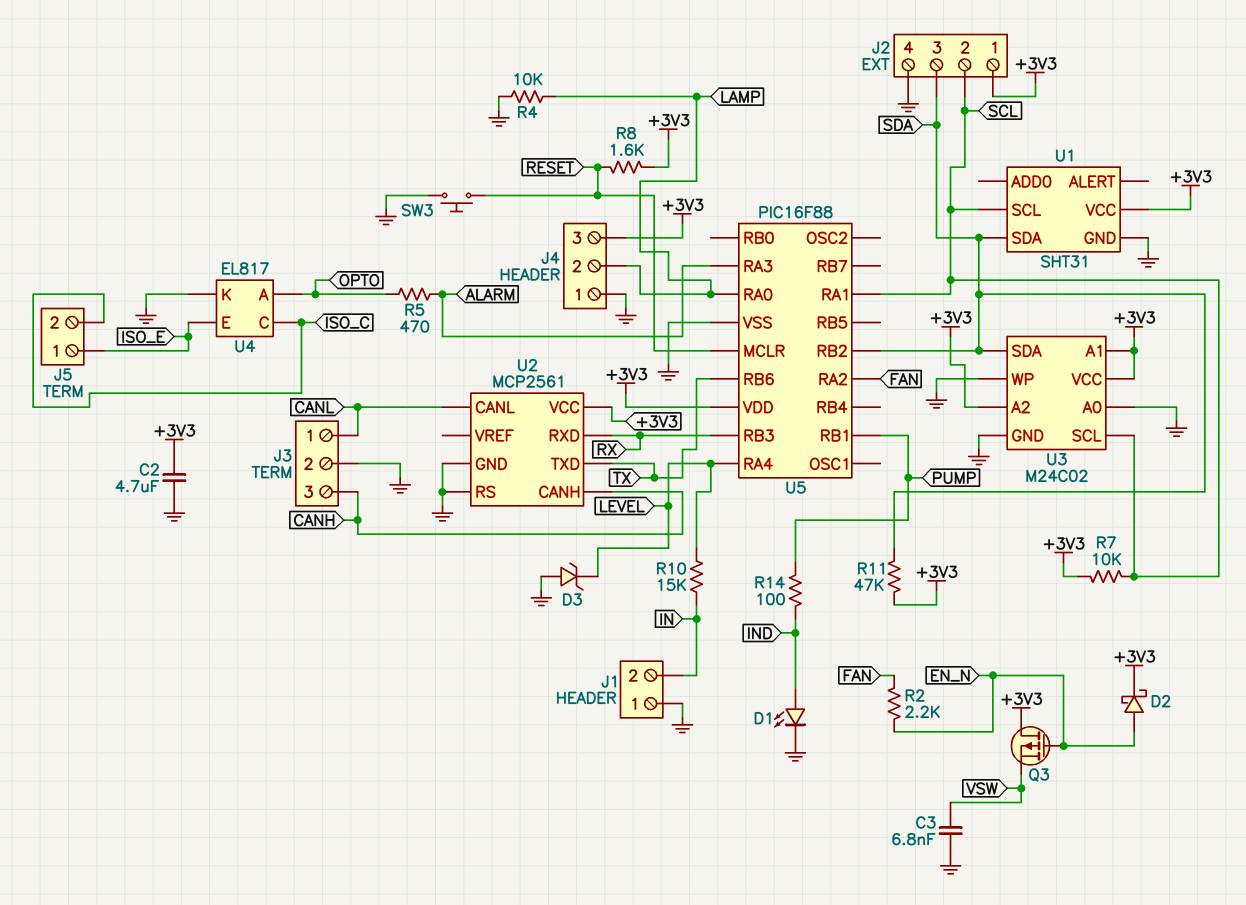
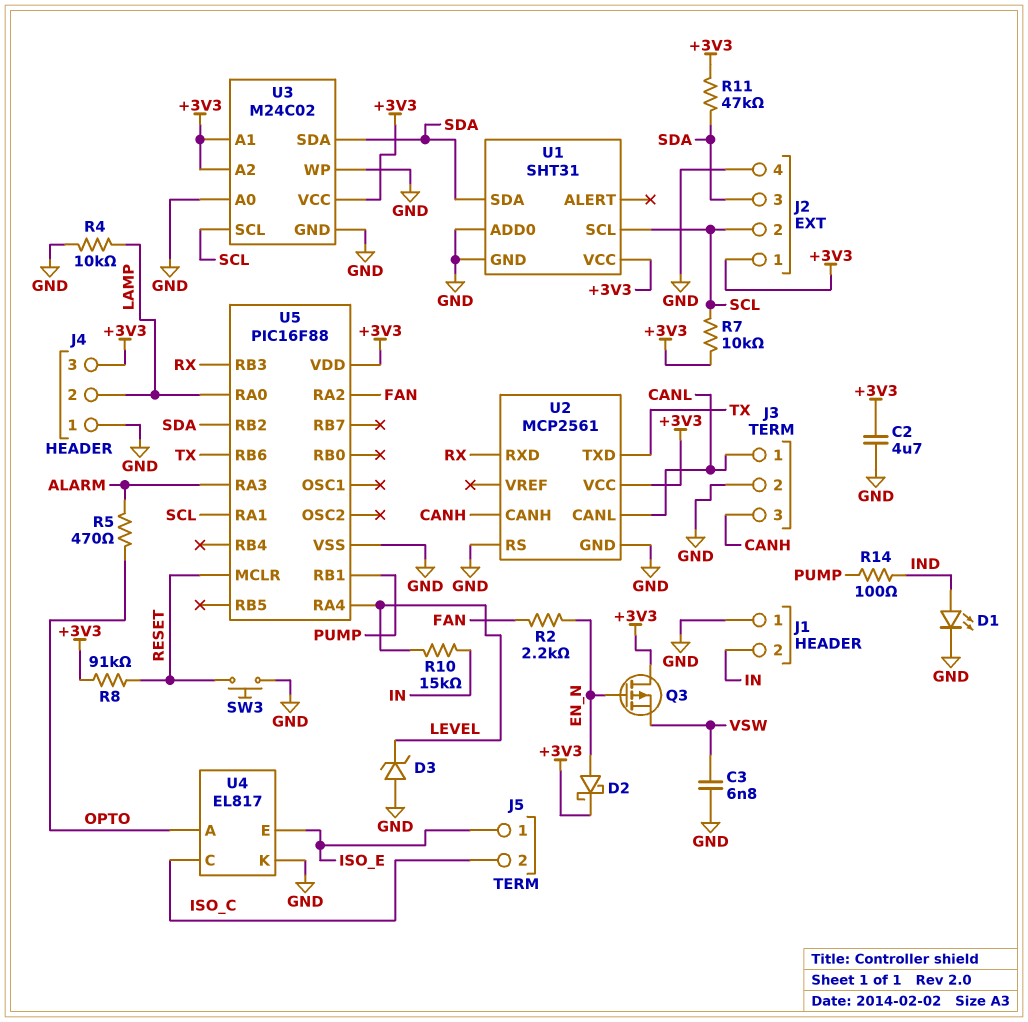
R8: 1.6k (+3V3, RESET) -> 91k (+3V3, RESET)
U1 pin ADD0: none -> GND

